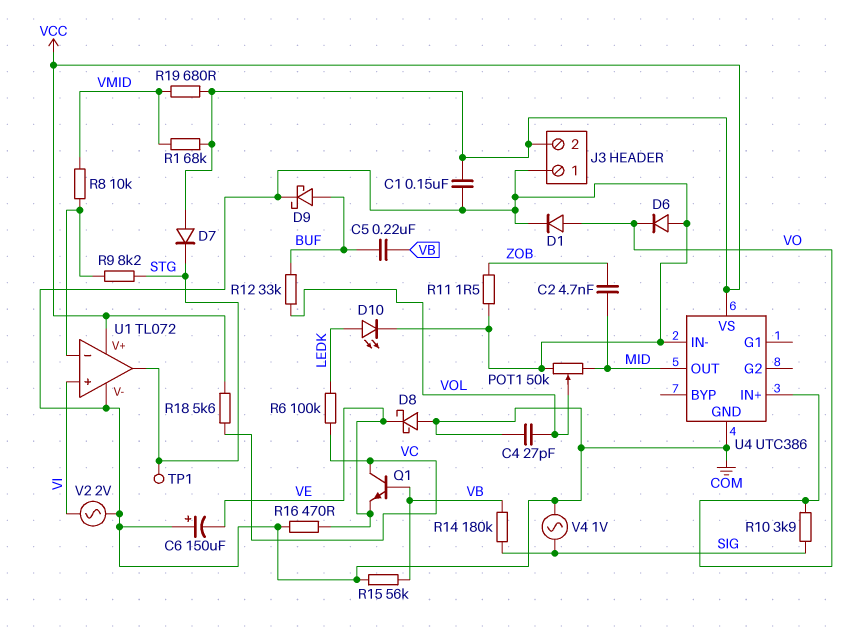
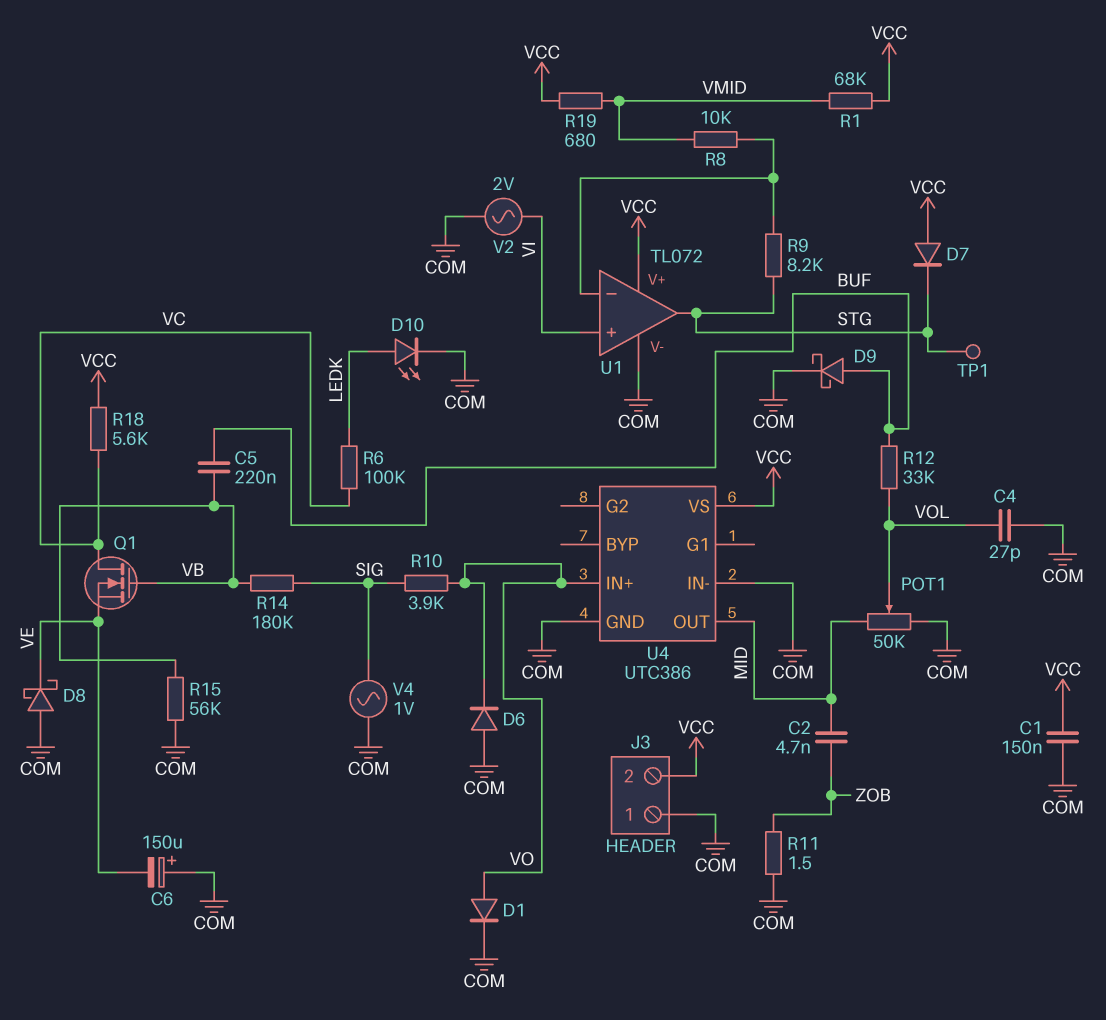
Q1: NPN (B VB, C VC, E VE) -> NMOS (G VB, D VC, S VE)
R16: 470 (COM, VE) -> none

